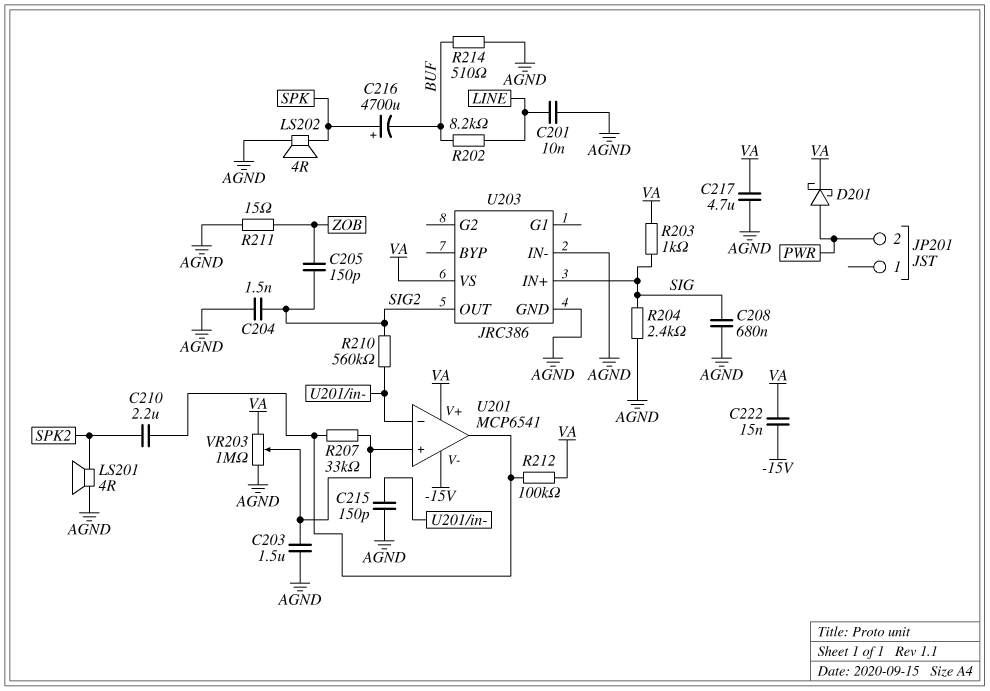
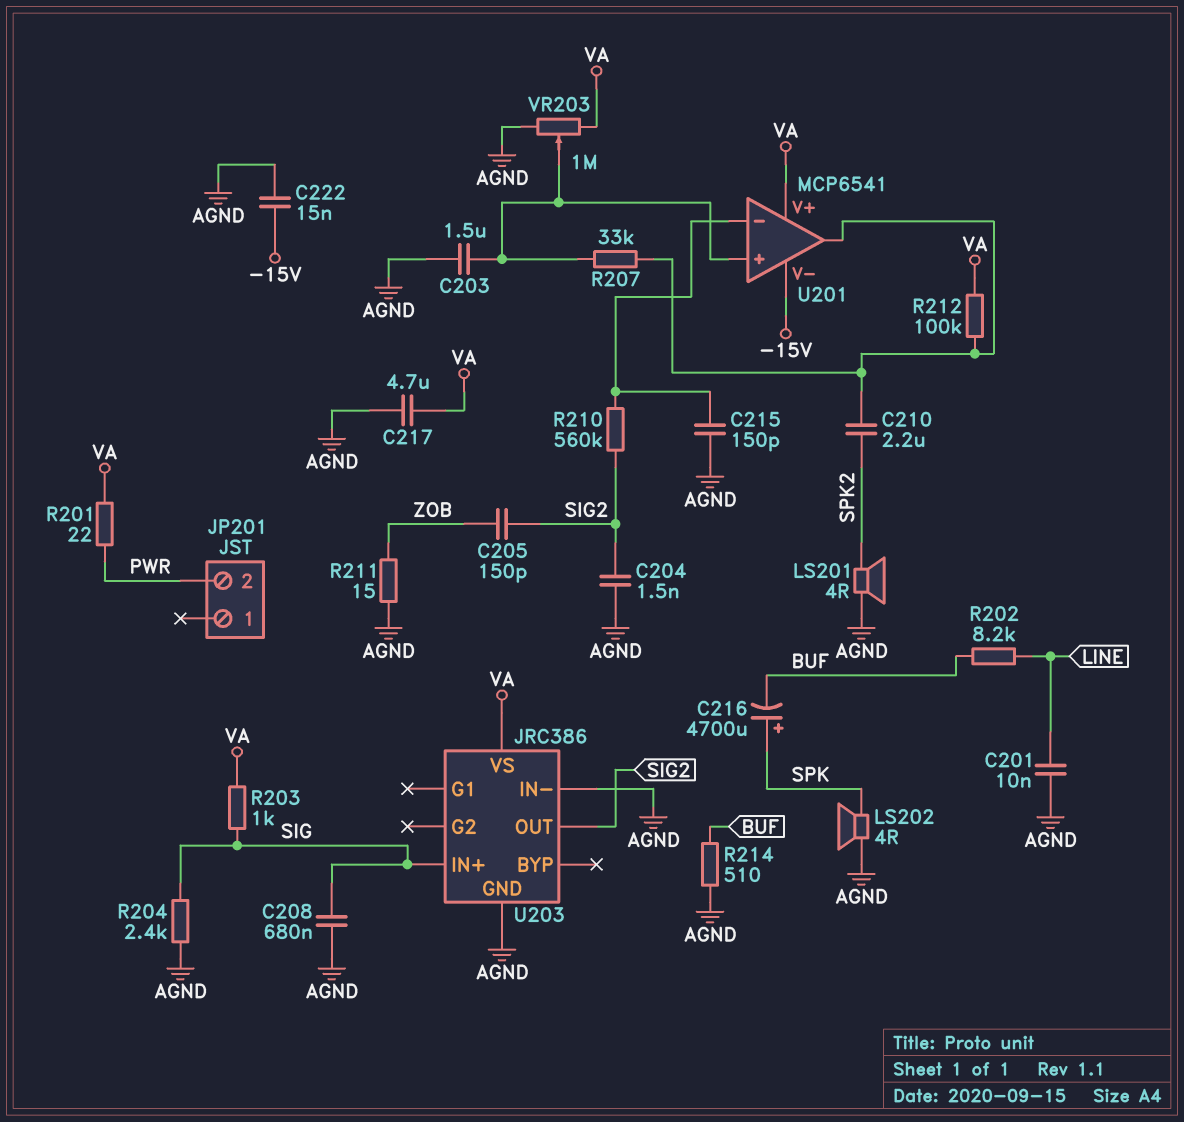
C222: 15nF (-15V, VA) -> 15nF (-15V, AGND)
D201: schottky (A PWR, K VA) -> none
R201: none -> 22 (PWR, VA)

